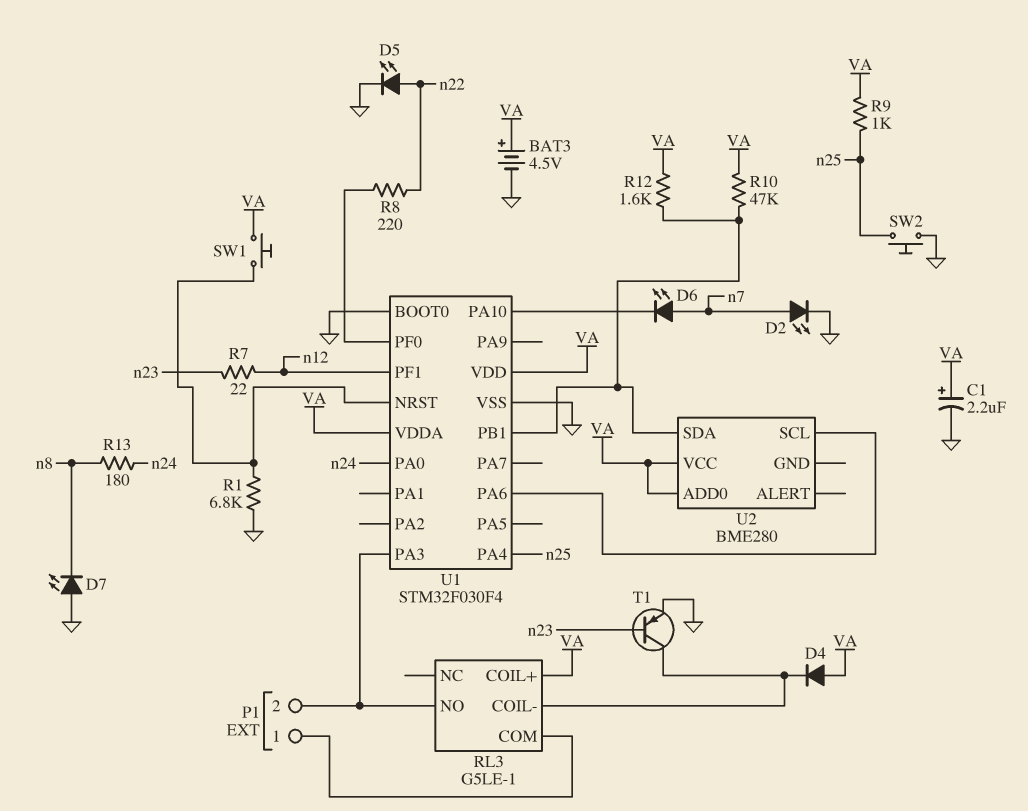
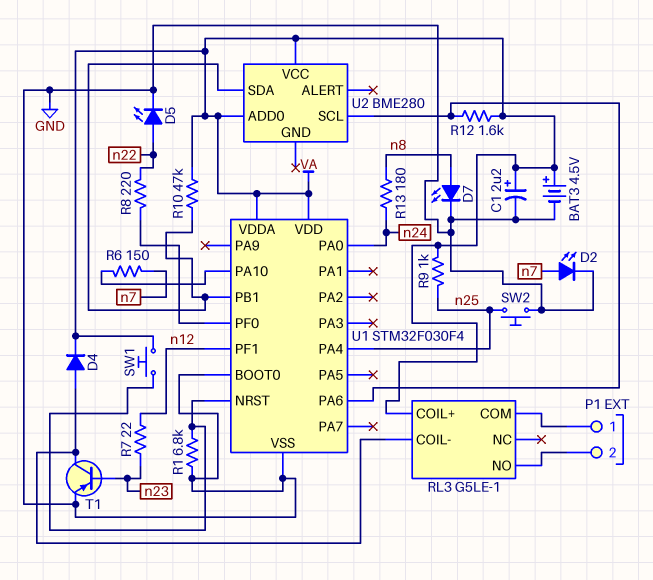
D4: diode (A VA, K RL3/COIL-) -> diode (A RL3/COIL-, K VA)
D6: LED (A n7, K U1/PA10) -> none
D7: LED (A GND, K n8) -> LED (A n8, K GND)
R6: none -> 150 (U1/PA10, n7)
R12: 1.6k (U1/PB1, VA) -> 1.6k (U1/PA6, VA)
U1 pin PA3: P1/2 -> none

